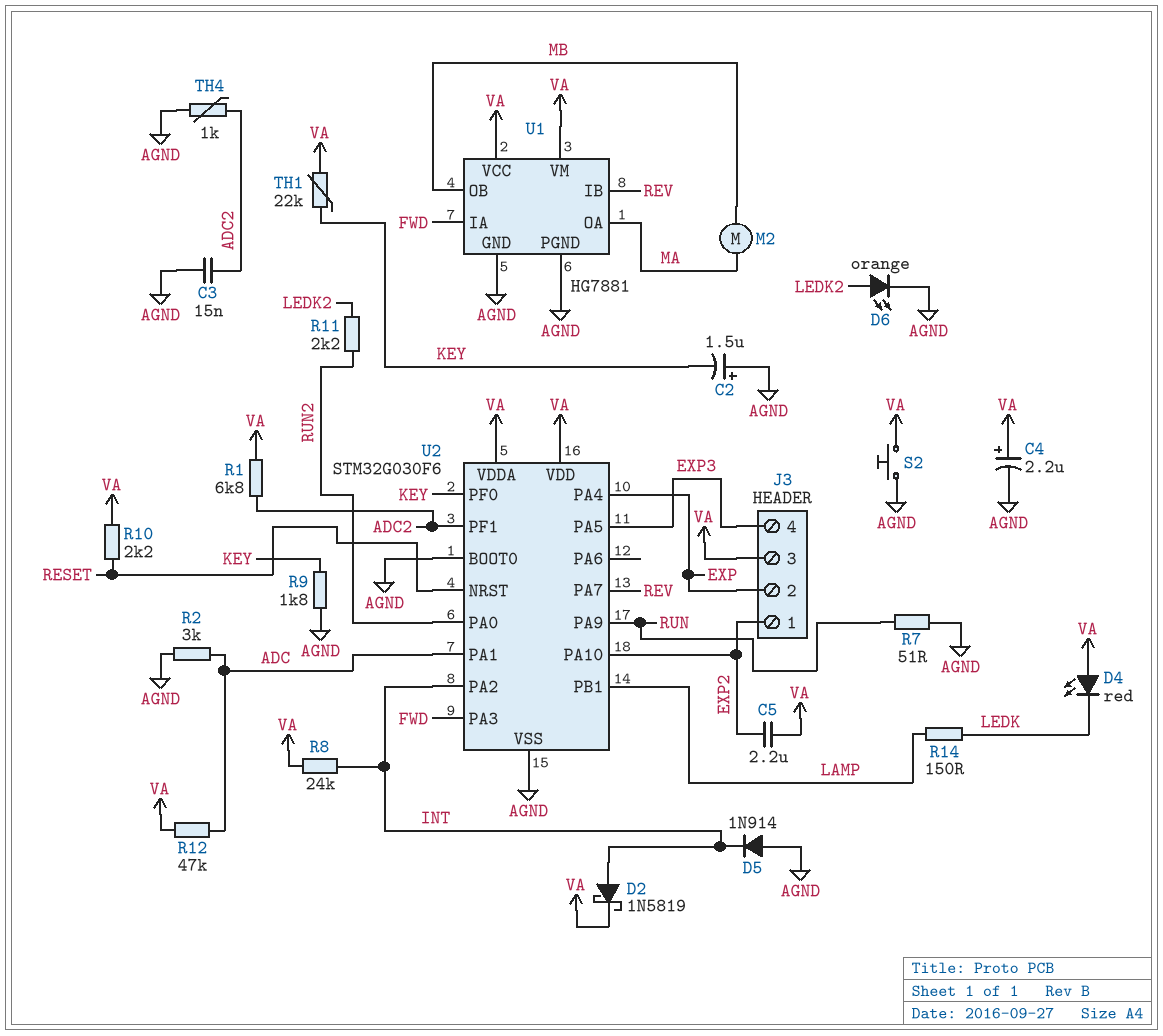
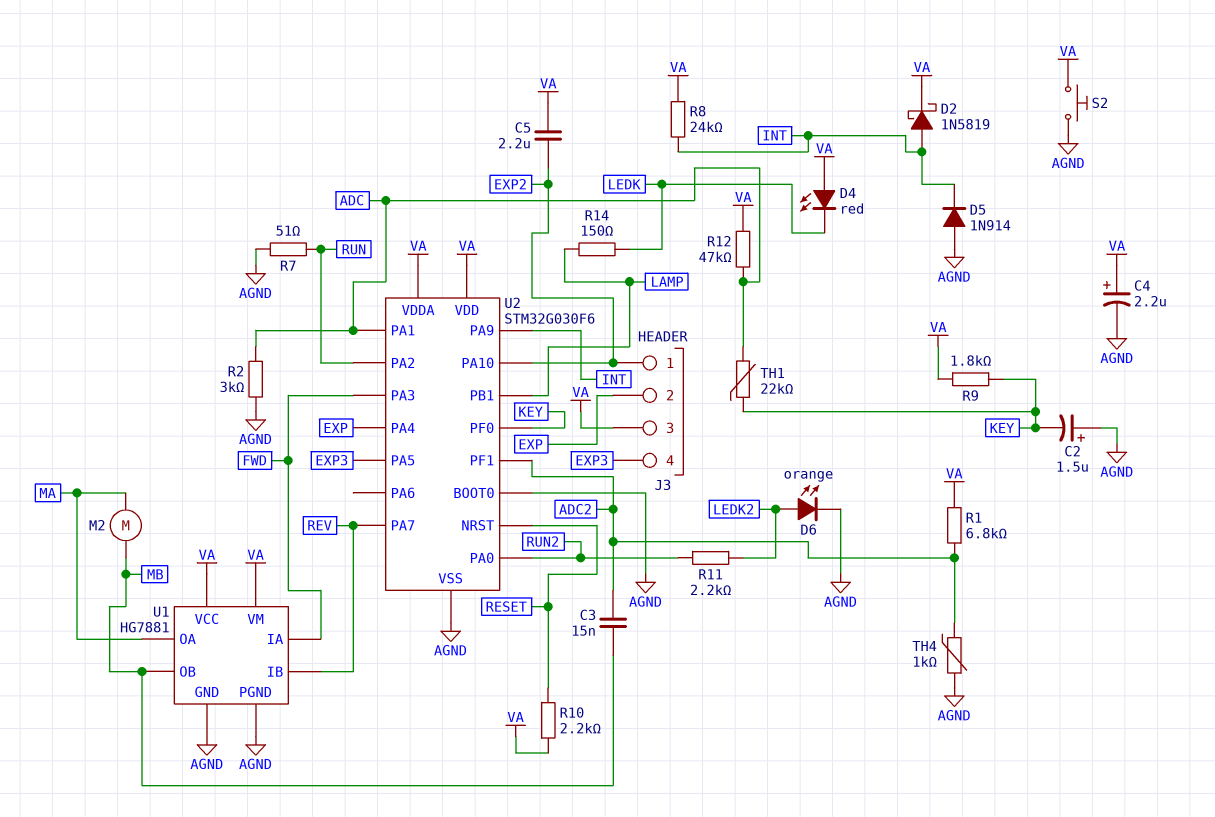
C3: 15nF (ADC2, AGND) -> 15nF (ADC2, MB)
R9: 1.8k (AGND, KEY) -> 1.8k (KEY, VA)
TH1: 22k (KEY, VA) -> 22k (ADC, KEY)
U2 pin PA2: INT -> RUN
U2 pin PA9: RUN -> INT

